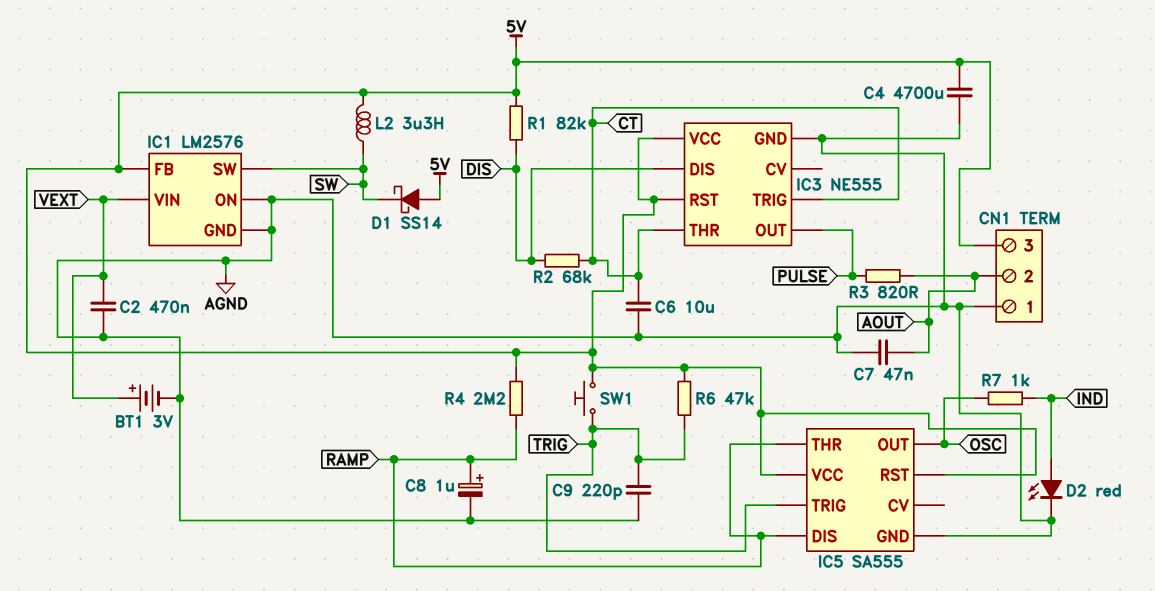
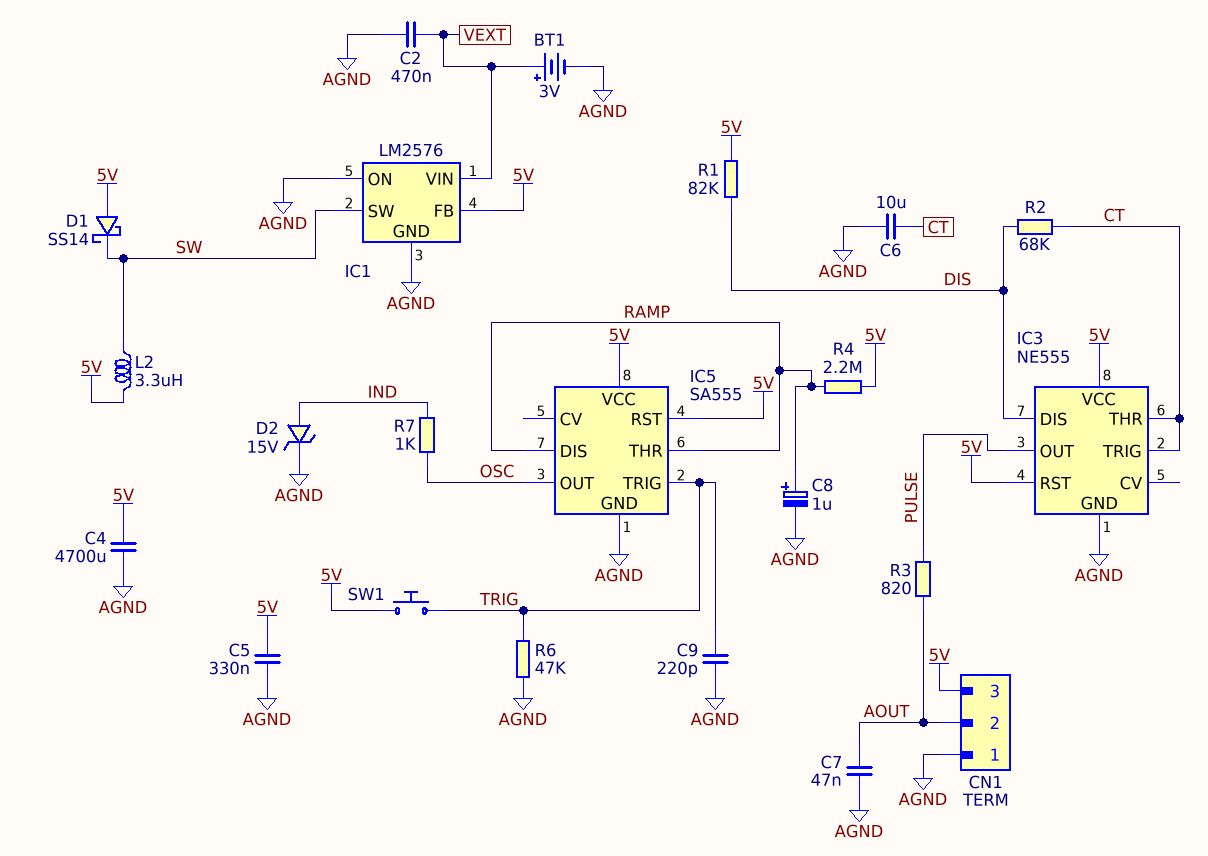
C5: none -> 330nF (5V, AGND)
D2: LED red (A IND, K AGND) -> zener 15V (A IND, K AGND)
R6: 47k (5V, TRIG) -> 47k (AGND, TRIG)

